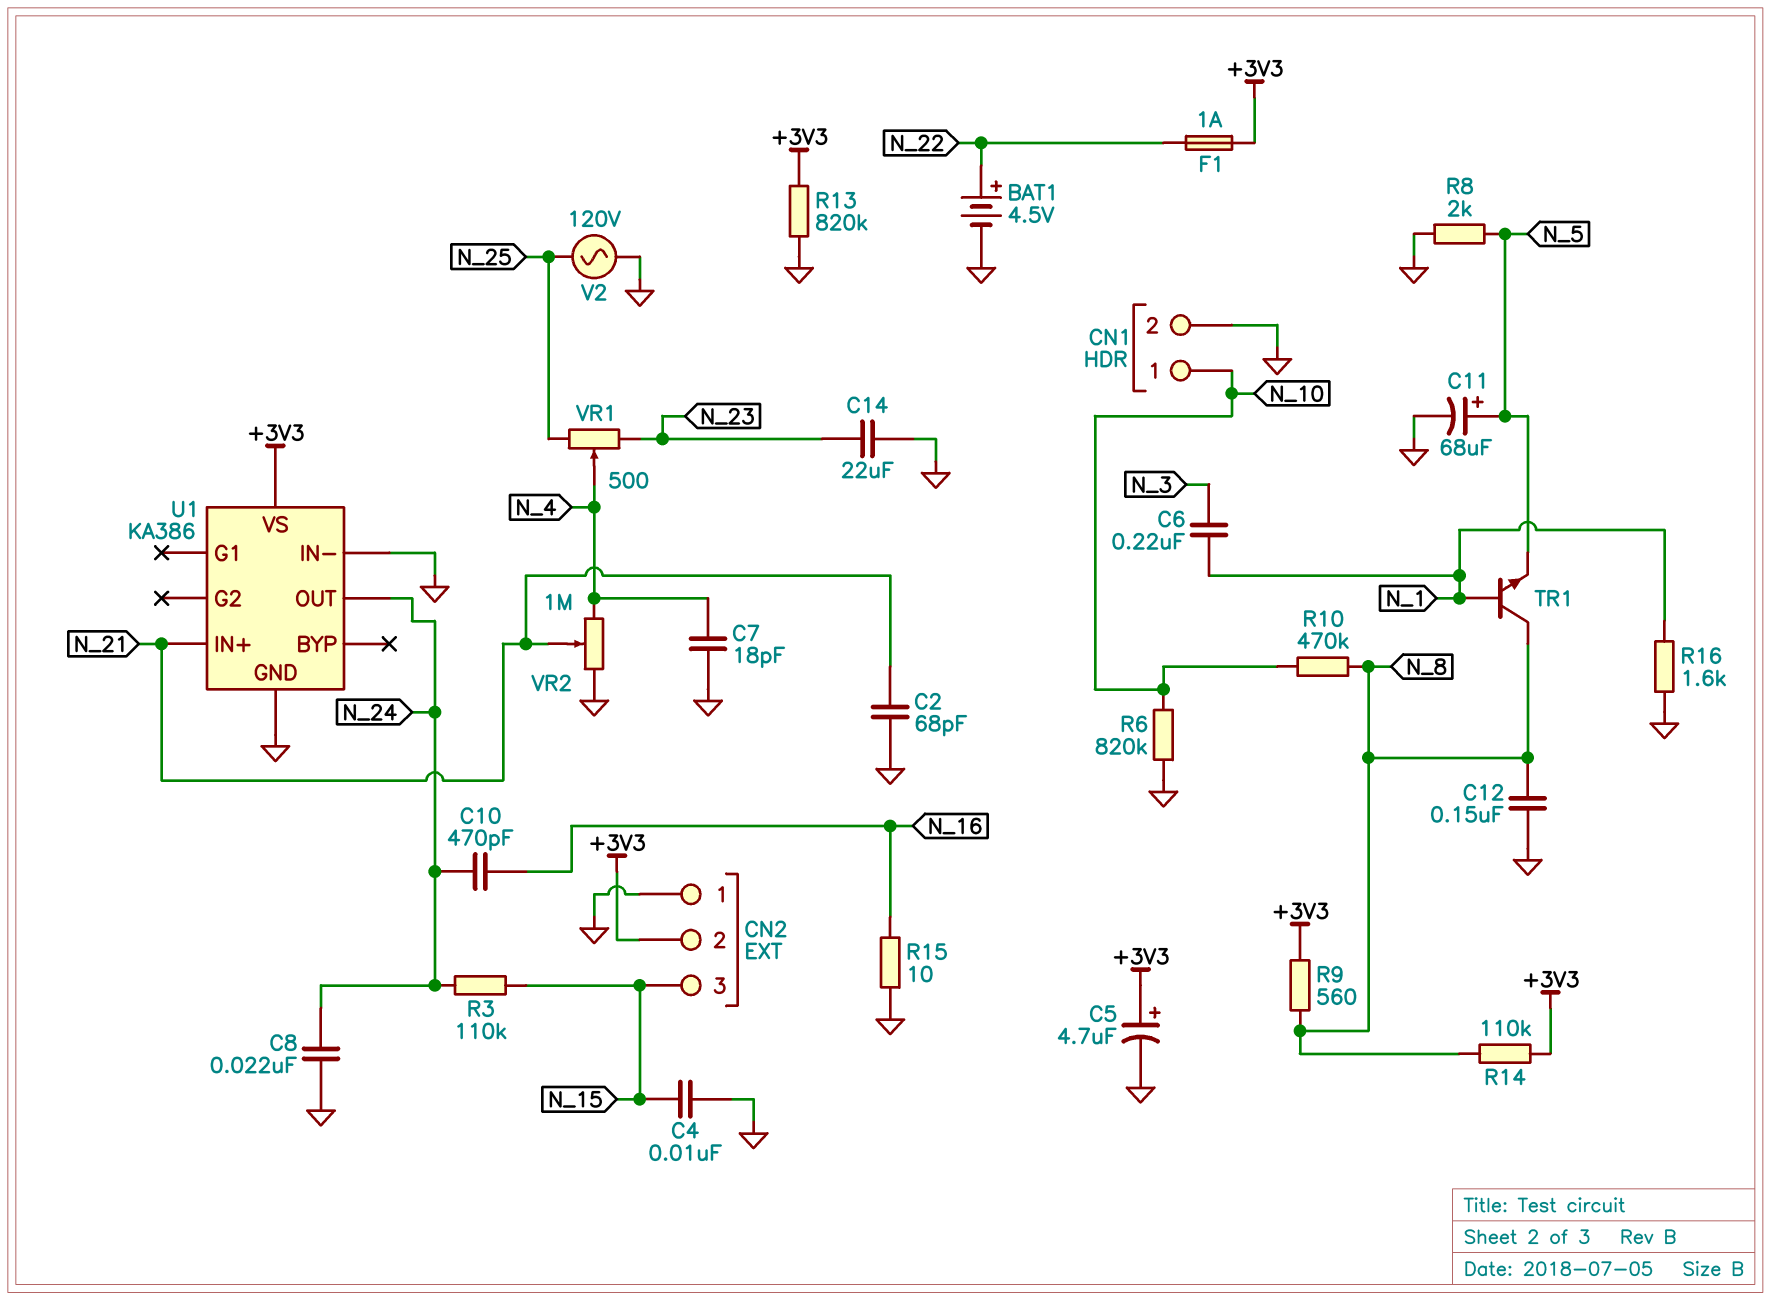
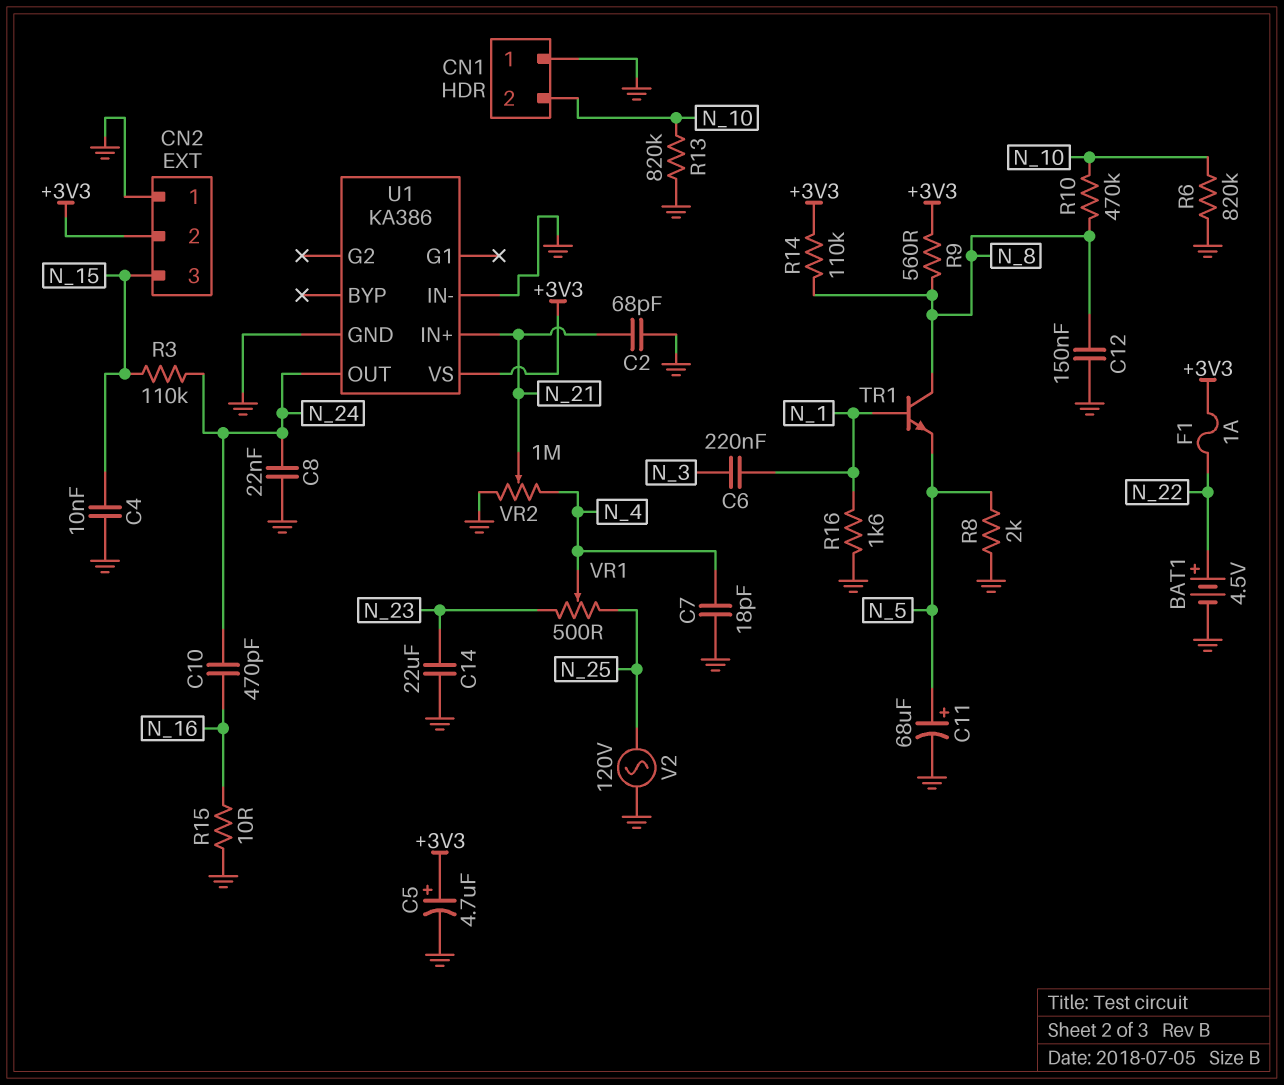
CN1 pin 1: N_10 -> GND
CN1 pin 2: GND -> N_10
R13: 820k (+3V3, GND) -> 820k (GND, N_10)

